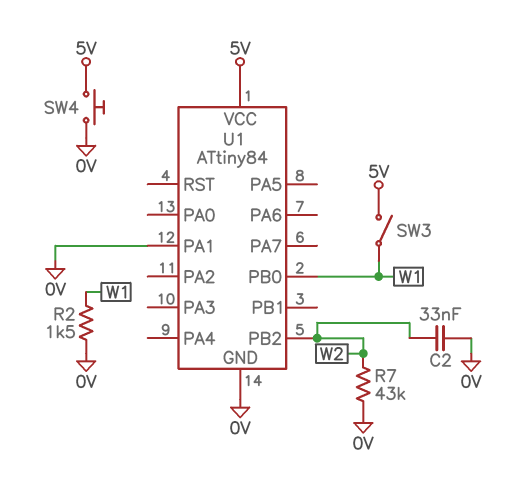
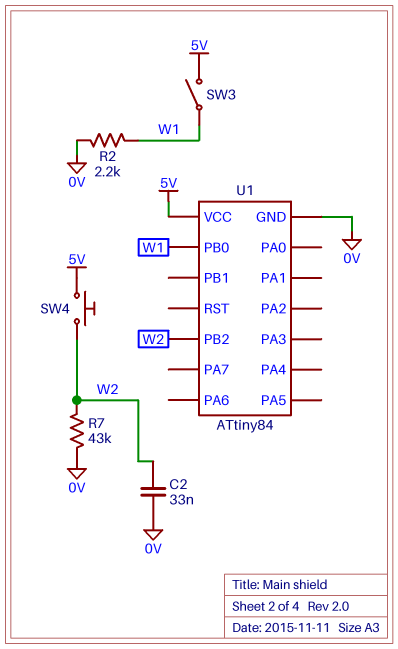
R2: 1.5k (0V, W1) -> 2.2k (0V, W1)
SW4: button (0V, 5V) -> button (5V, W2)
U1 pin PA1: 0V -> none

